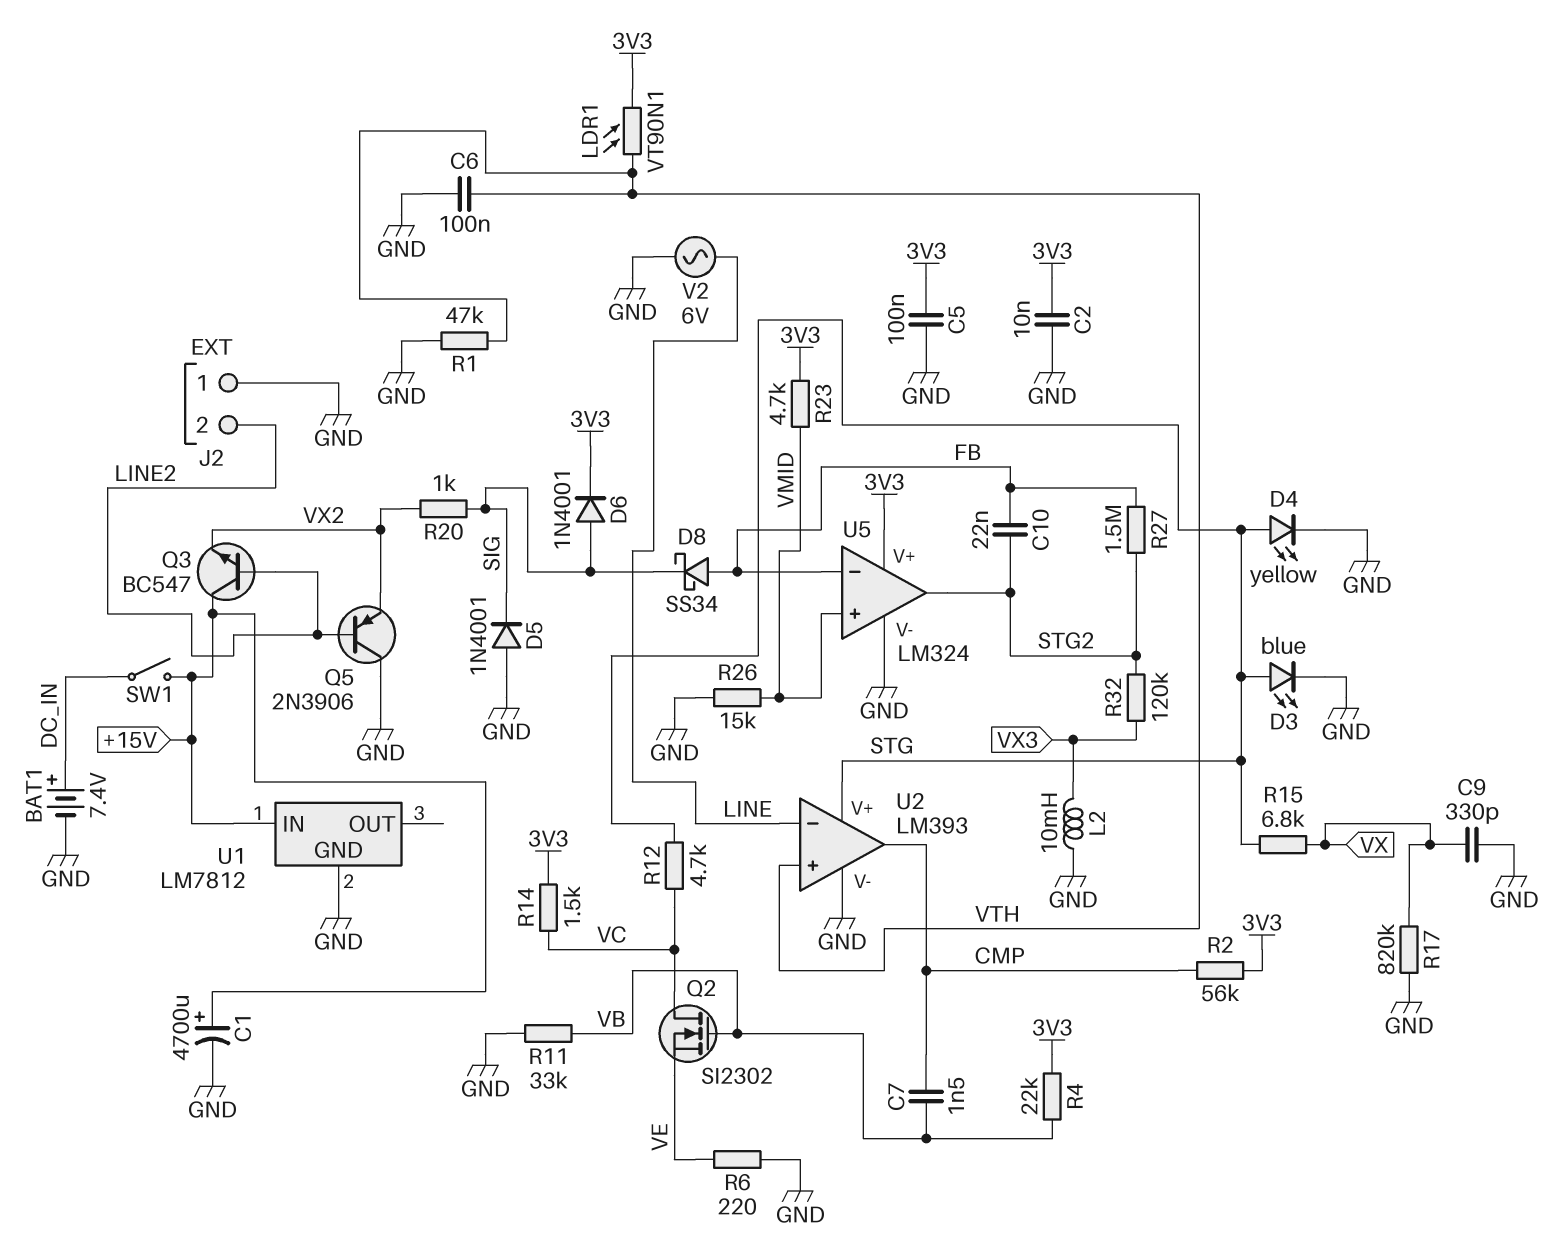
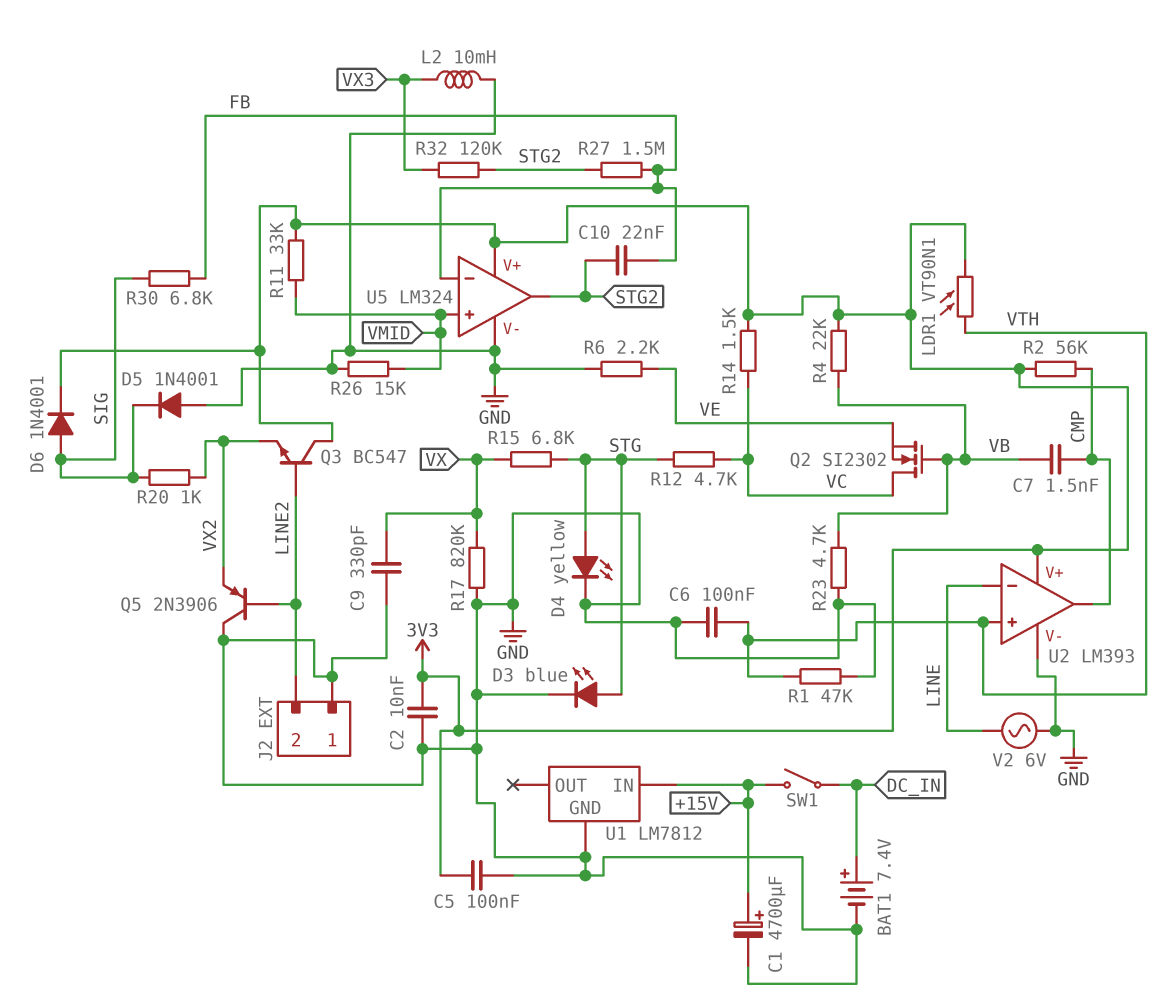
D8: schottky SS34 (A FB, K SIG) -> none
Q3: NPN BC547 (B LINE2, C +15V, E VX2) -> NPN BC547 (B LINE2, C 3V3, E VX2)
R6: 220 (GND, VE) -> 2.2k (GND, VE)
R11: 33k (GND, VB) -> 33k (3V3, VMID)
R23: 4.7k (3V3, VMID) -> 4.7k (GND, VB)
R30: none -> 6.8k (FB, SIG)
U2 pin V+: STG -> 3V3

